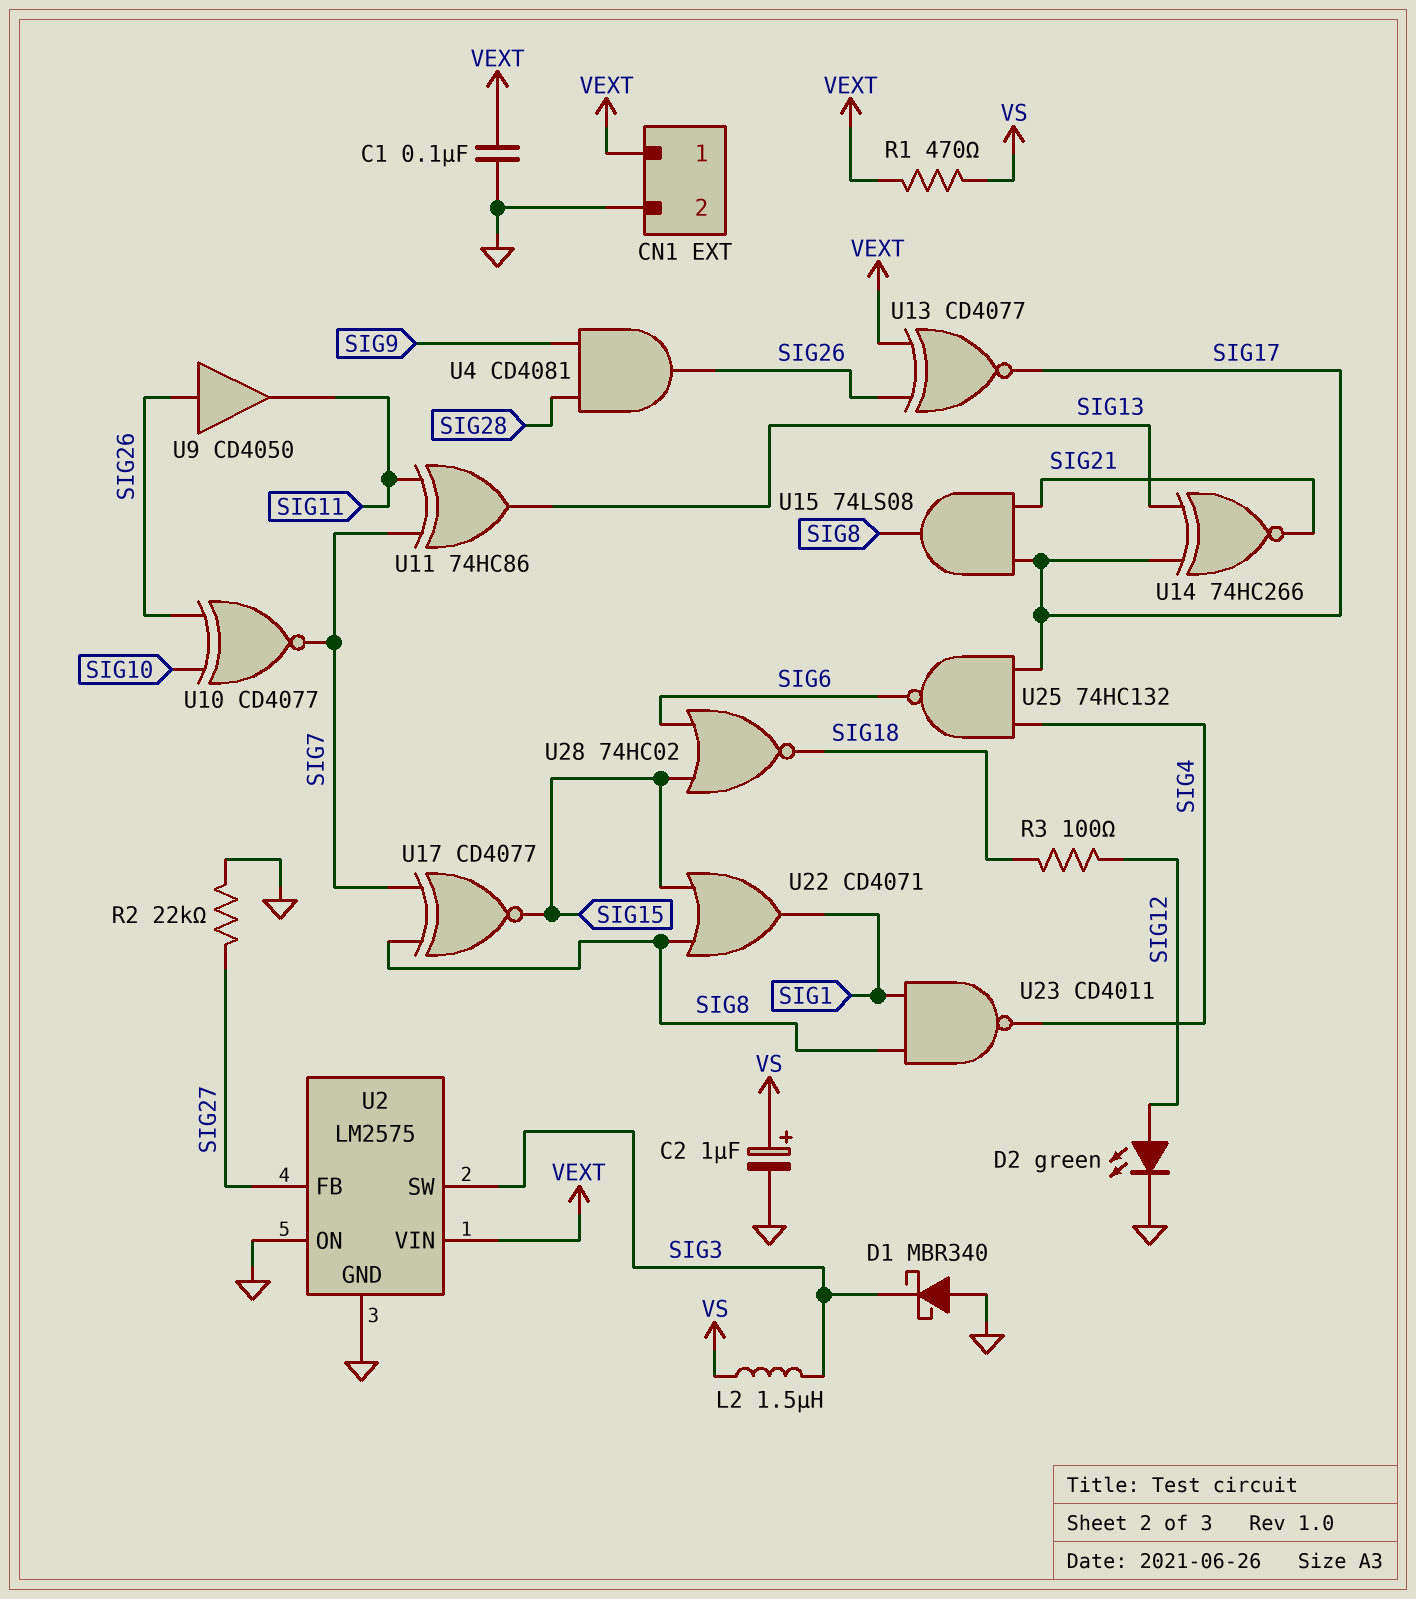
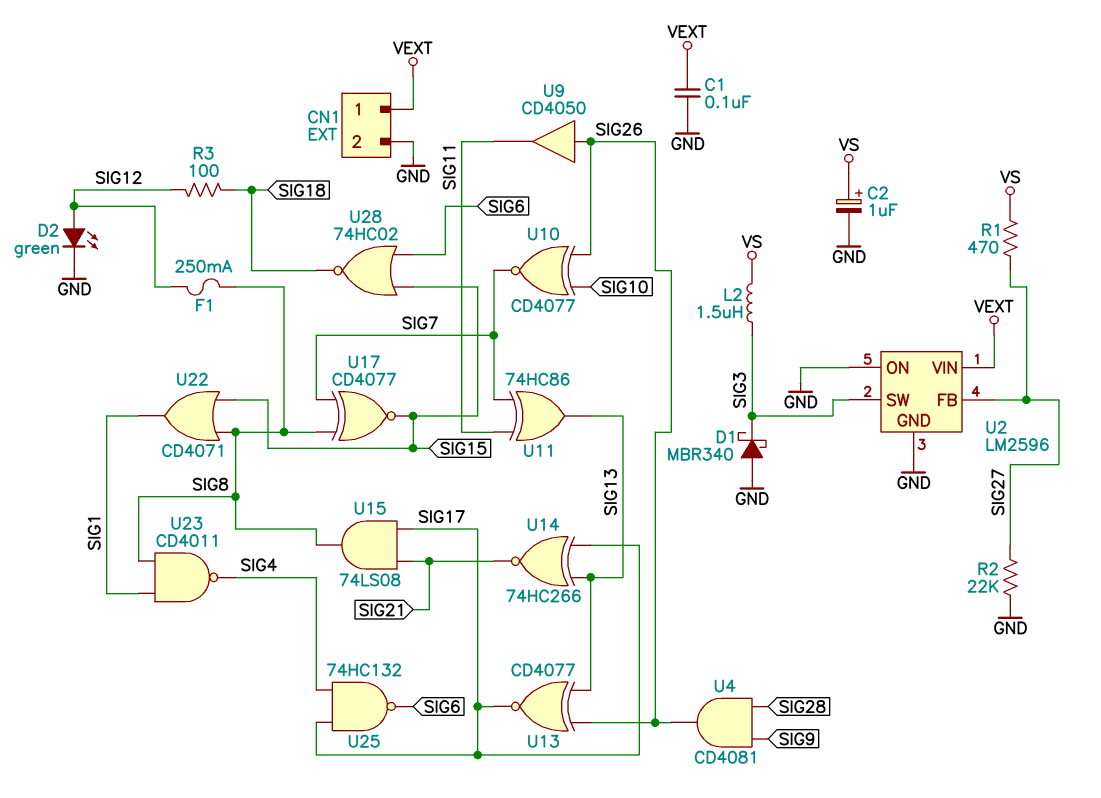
F1: none -> 250mA (SIG8, SIG12)
R1: 470 (VEXT, VS) -> 470 (SIG27, VS)
U2: LM2575 -> LM2596
U13: XNOR CD4077 (in SIG26, in VEXT, out SIG17) -> XNOR CD4077 (in SIG13, in SIG26, out SIG17)

